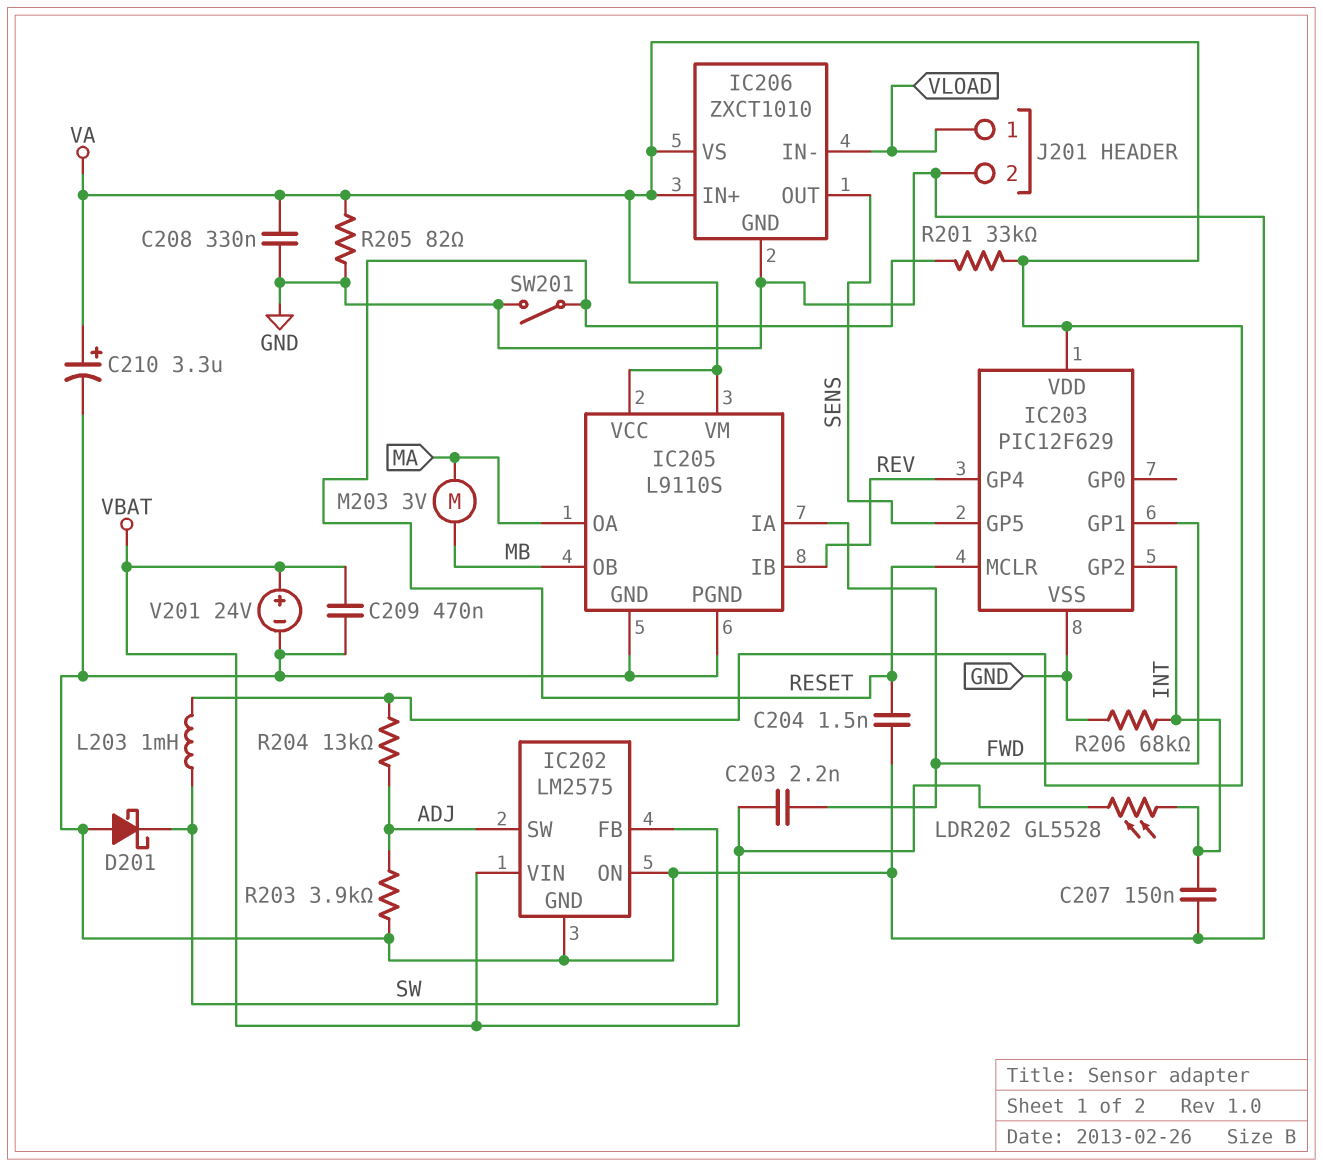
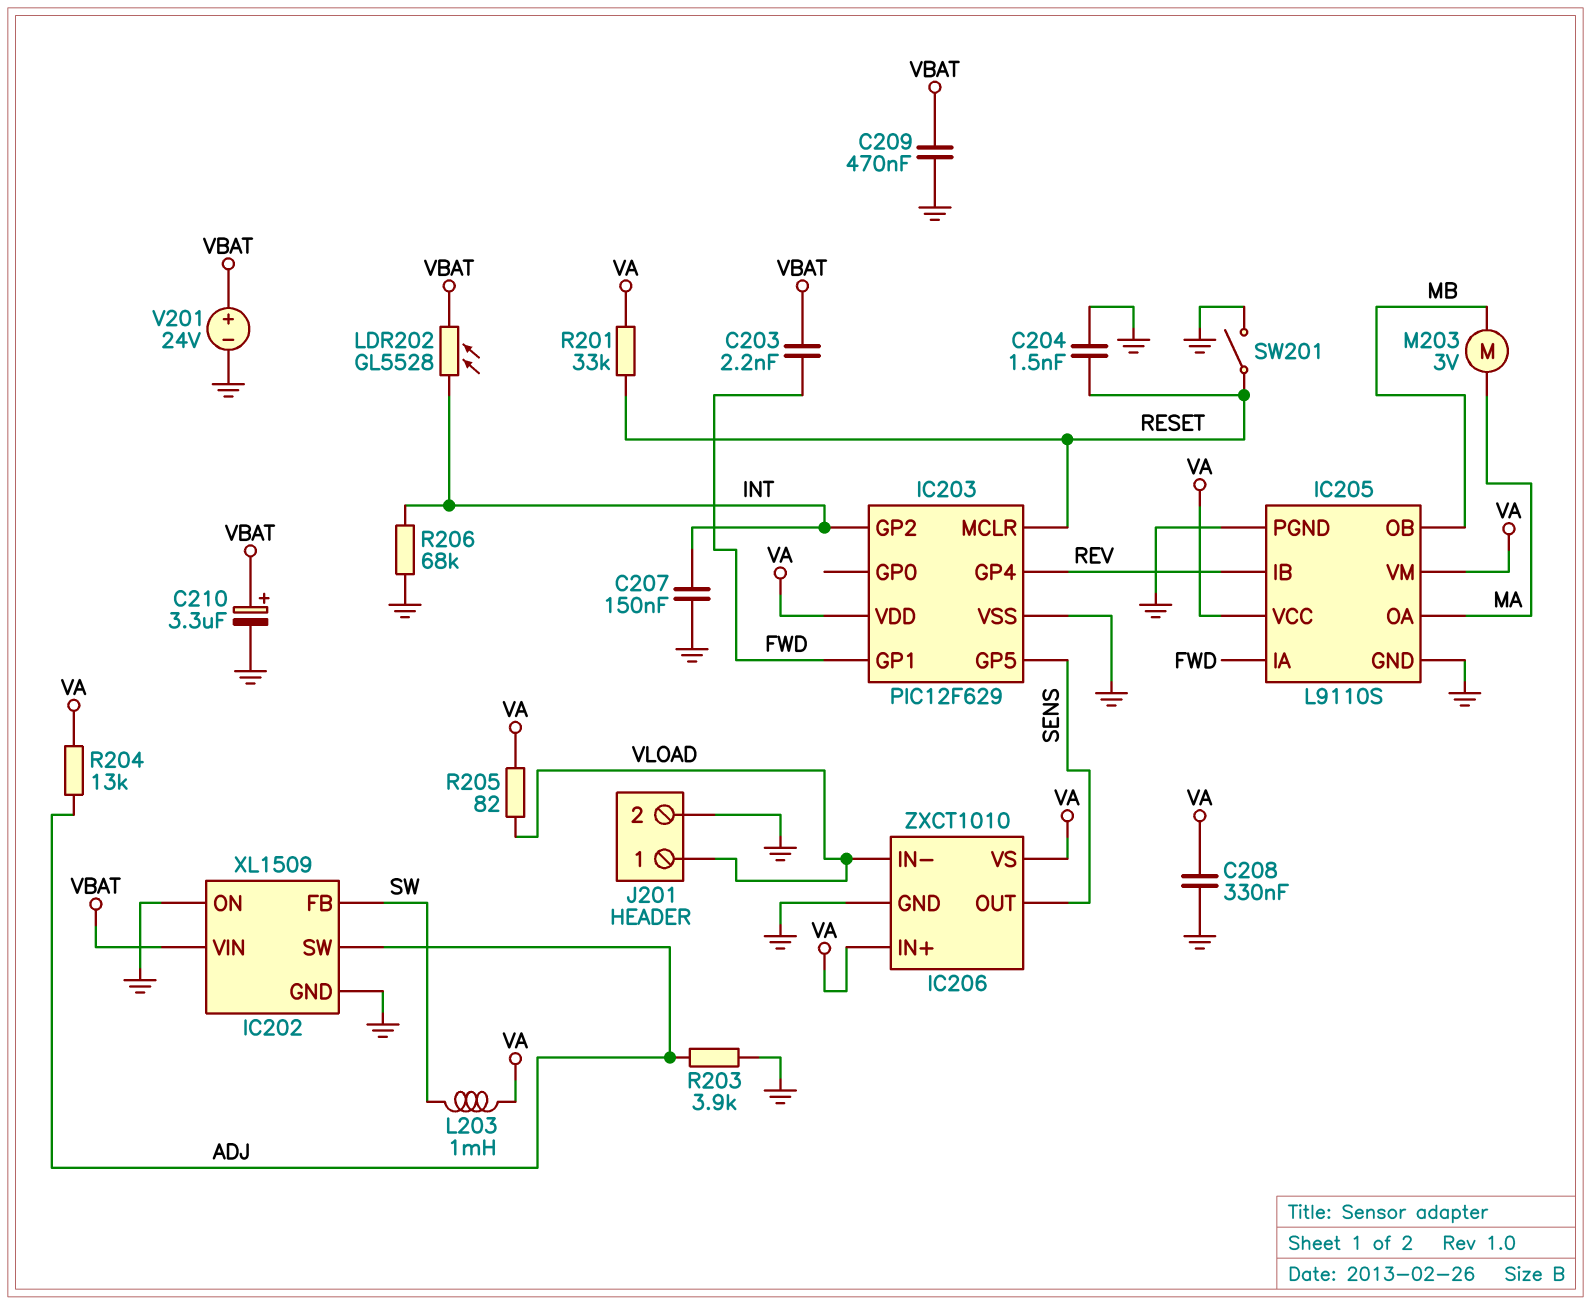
C210: 3.3uF (plus VA, minus GND) -> 3.3uF (plus VBAT, minus GND)
D201: schottky (A GND, K SW) -> none
IC202: LM2575 -> XL1509
R205: 82 (GND, VA) -> 82 (VA, VLOAD)

